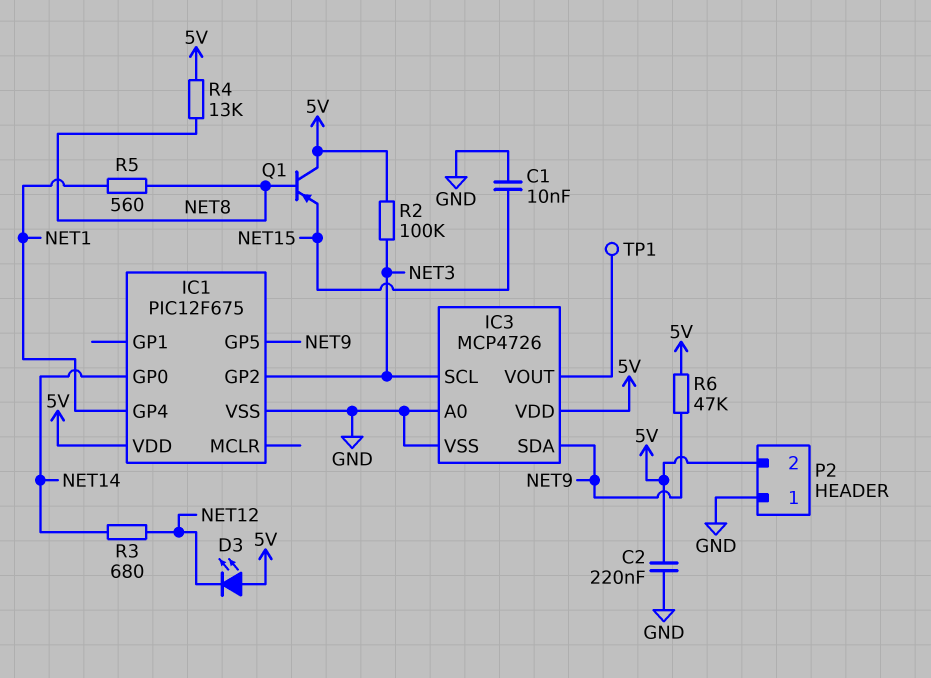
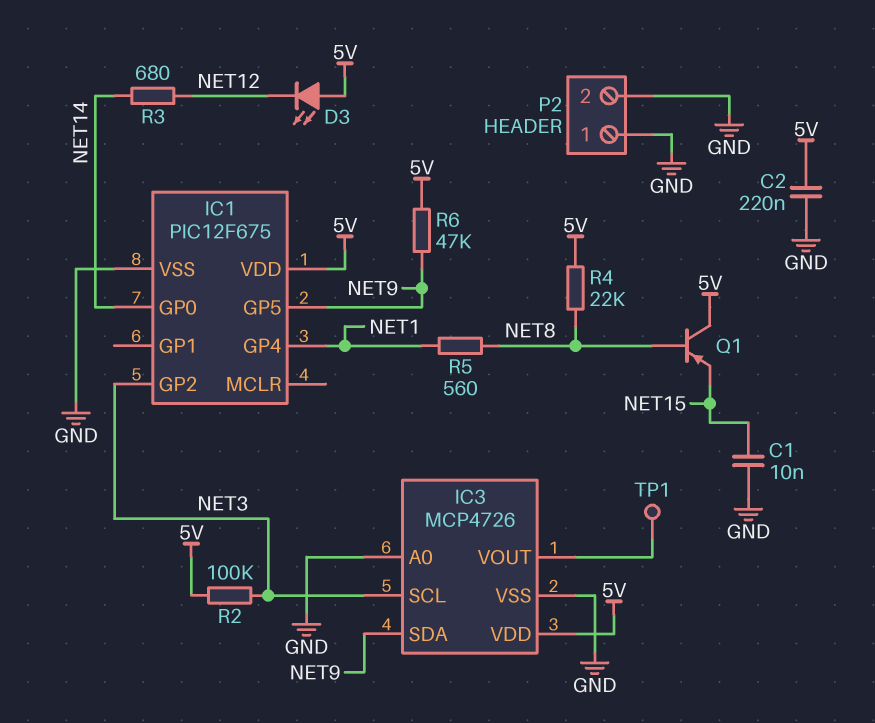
P2 pin 2: 5V -> GND
R4: 13k (5V, NET8) -> 22k (5V, NET8)

